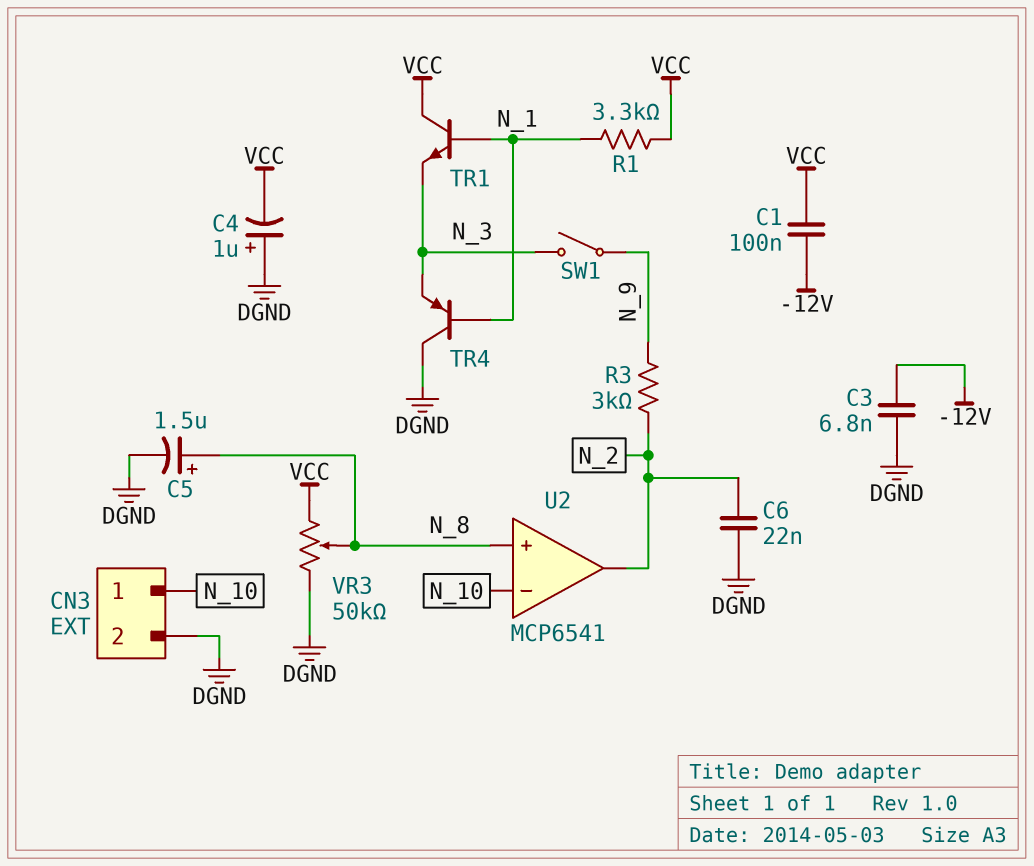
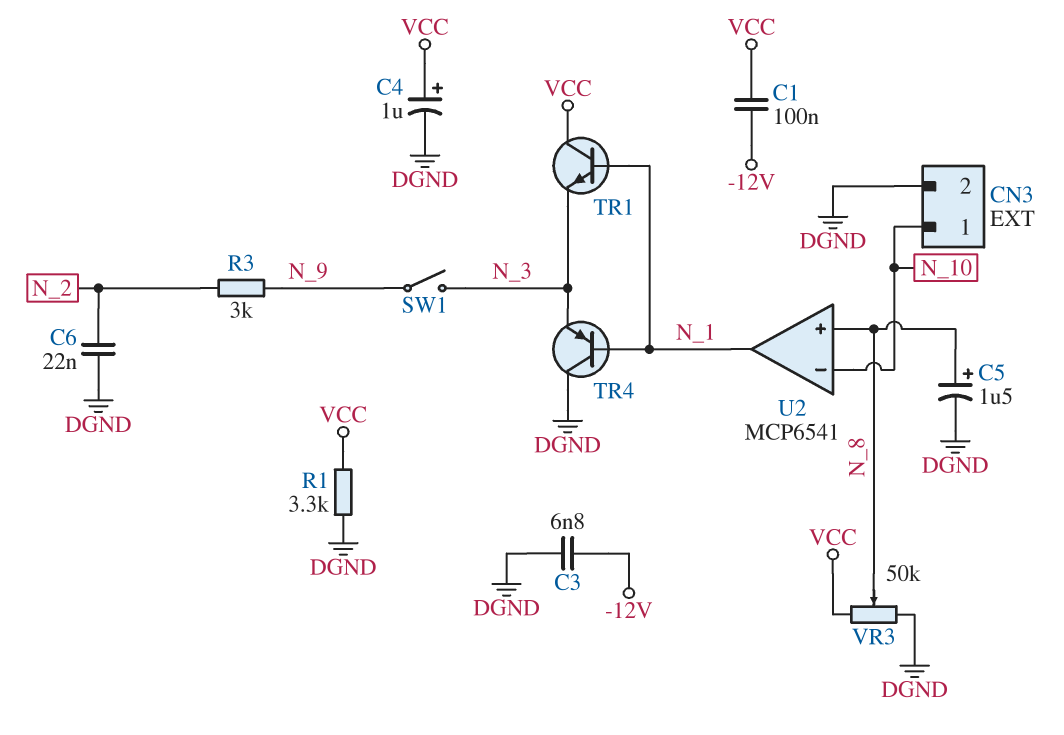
C4: 1uF (plus DGND, minus VCC) -> 1uF (plus VCC, minus DGND)
R1: 3.3k (N_1, VCC) -> 3.3k (DGND, VCC)
U2 pin out: N_2 -> N_1

